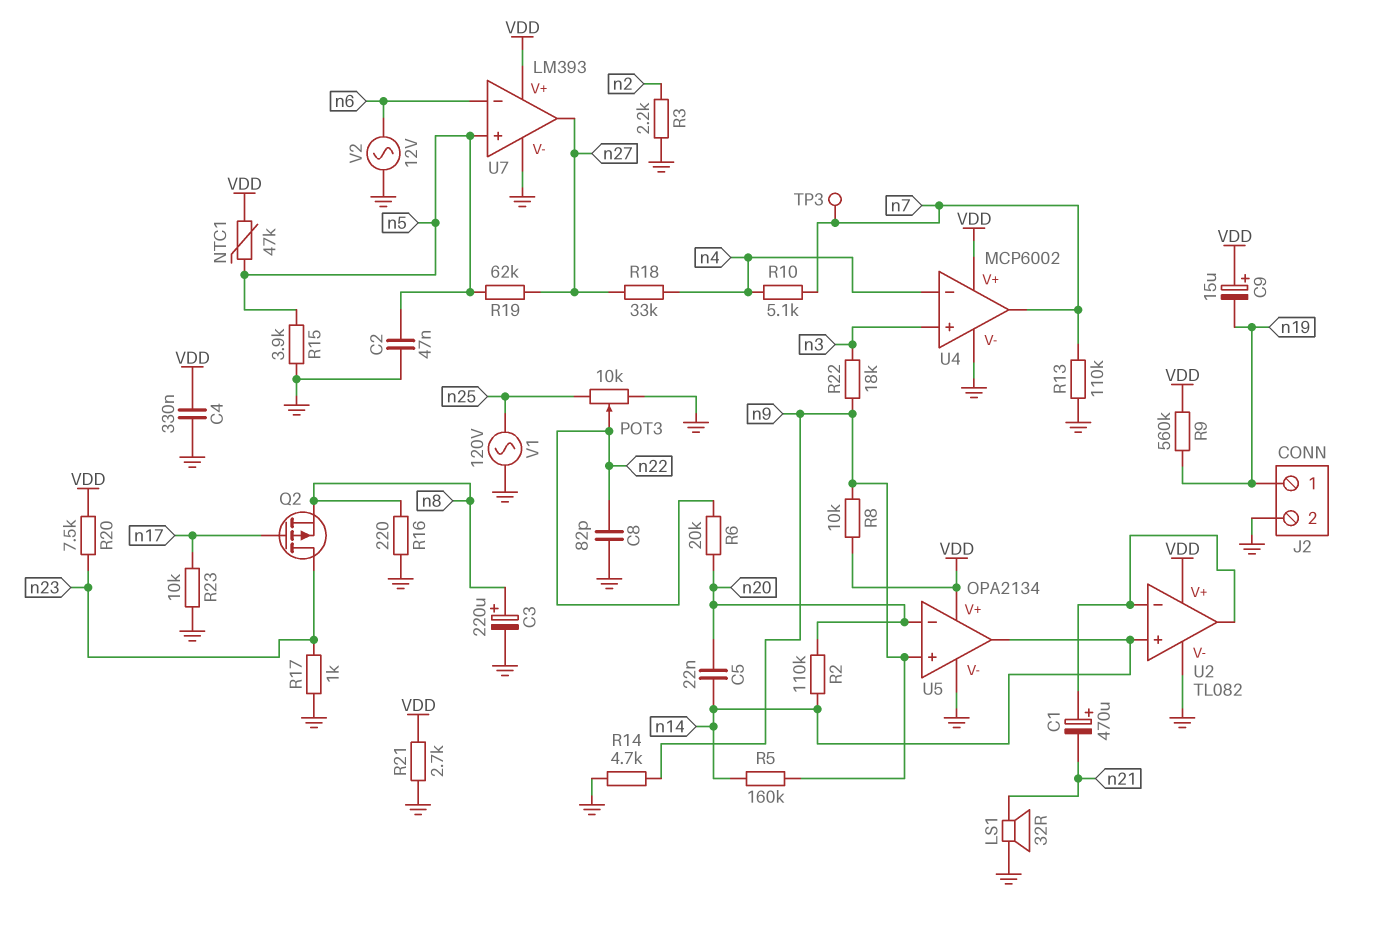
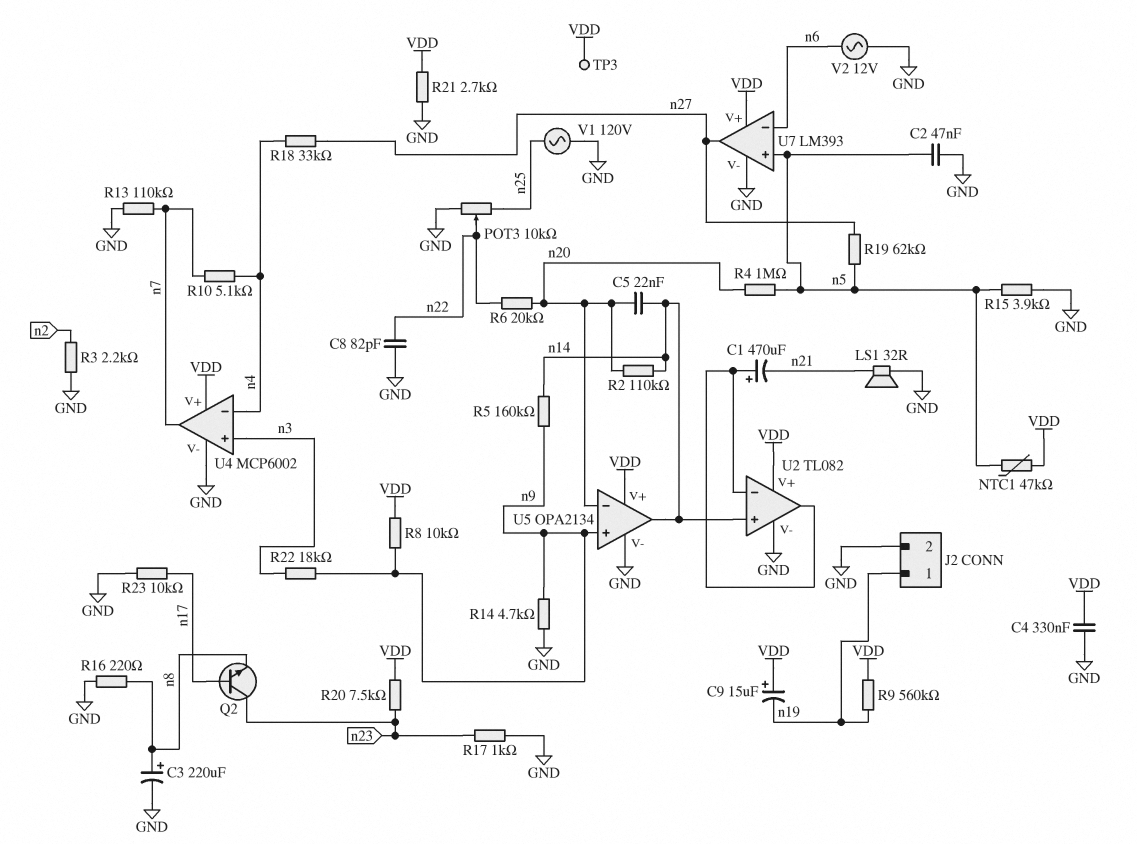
Q2: PMOS (G n17, D n23, S n8) -> NPN (B n17, C n23, E n8)
R4: none -> 1M (n5, n20)
TP3: test point (n7) -> test point (VDD)

